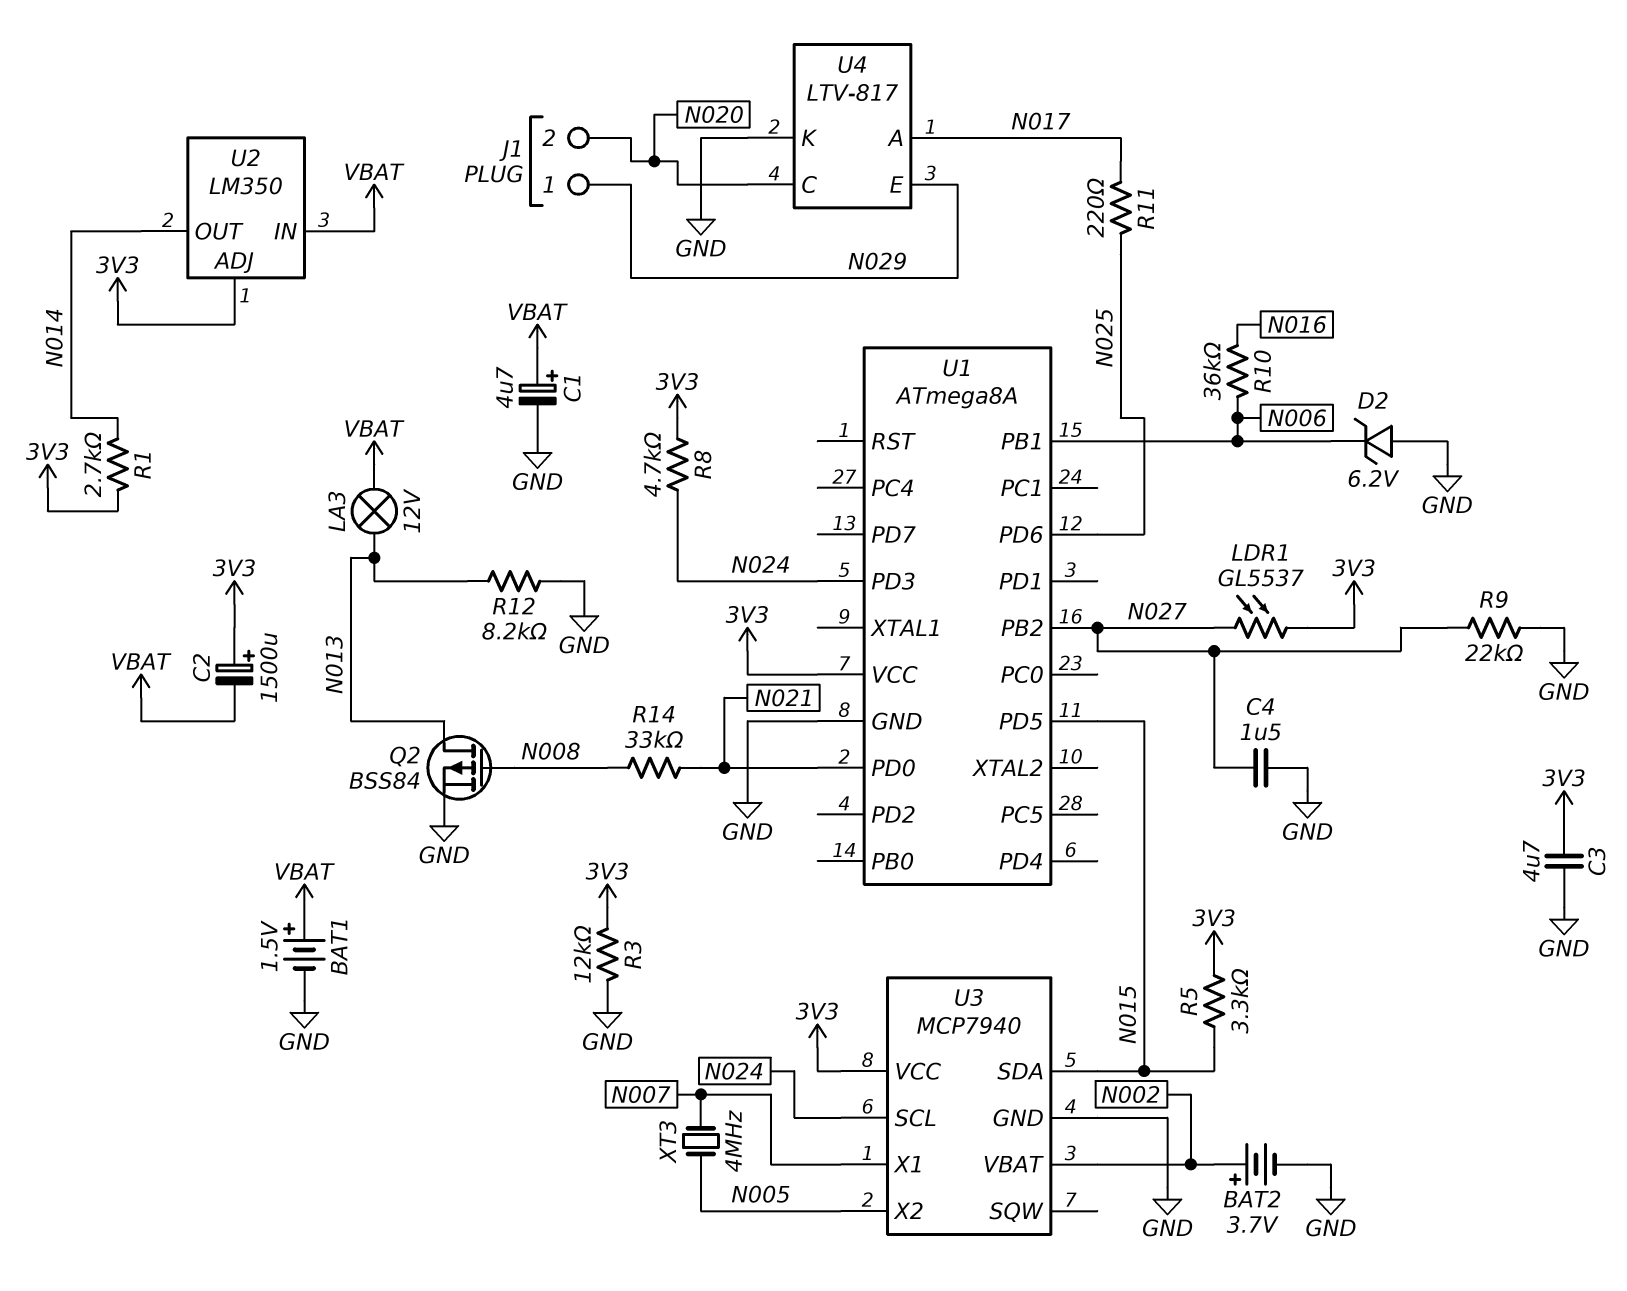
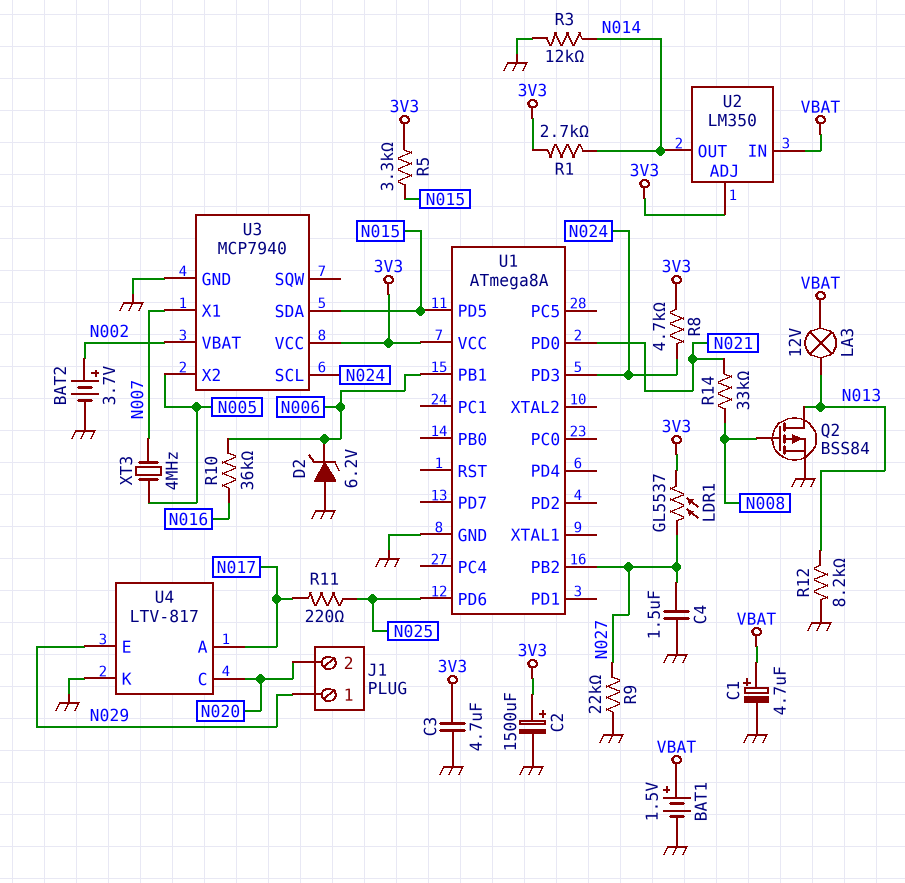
C2: 1500uF (plus 3V3, minus VBAT) -> 1500uF (plus 3V3, minus GND)
R3: 12k (3V3, GND) -> 12k (GND, N014)

